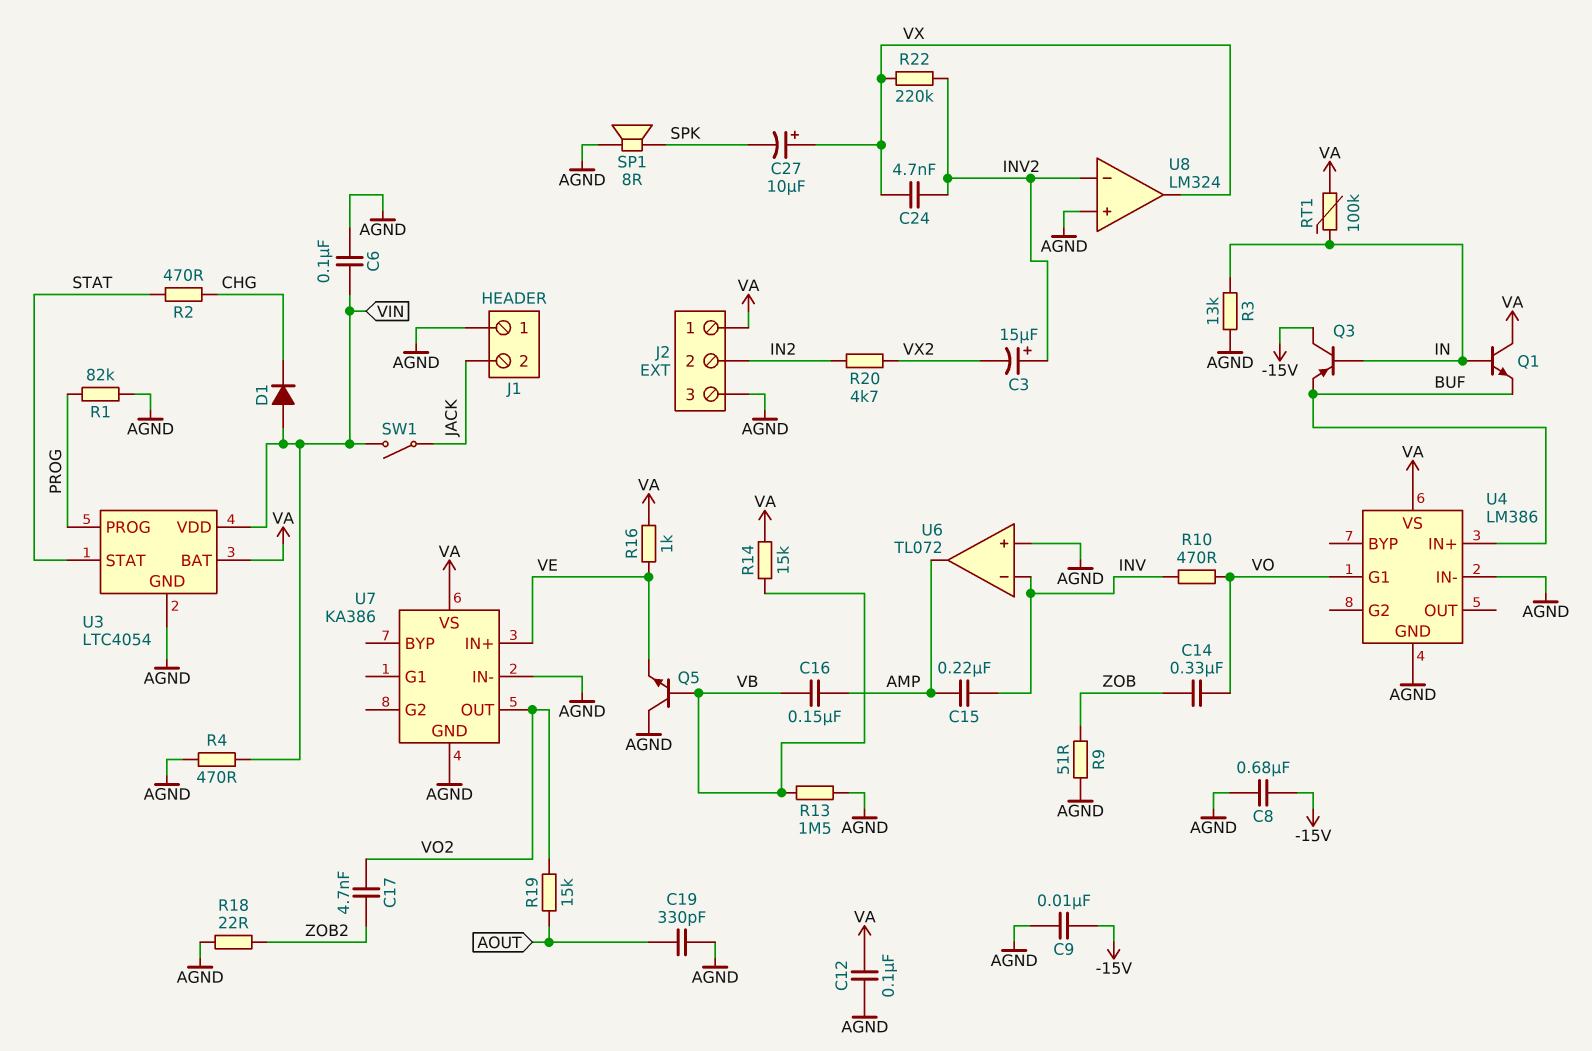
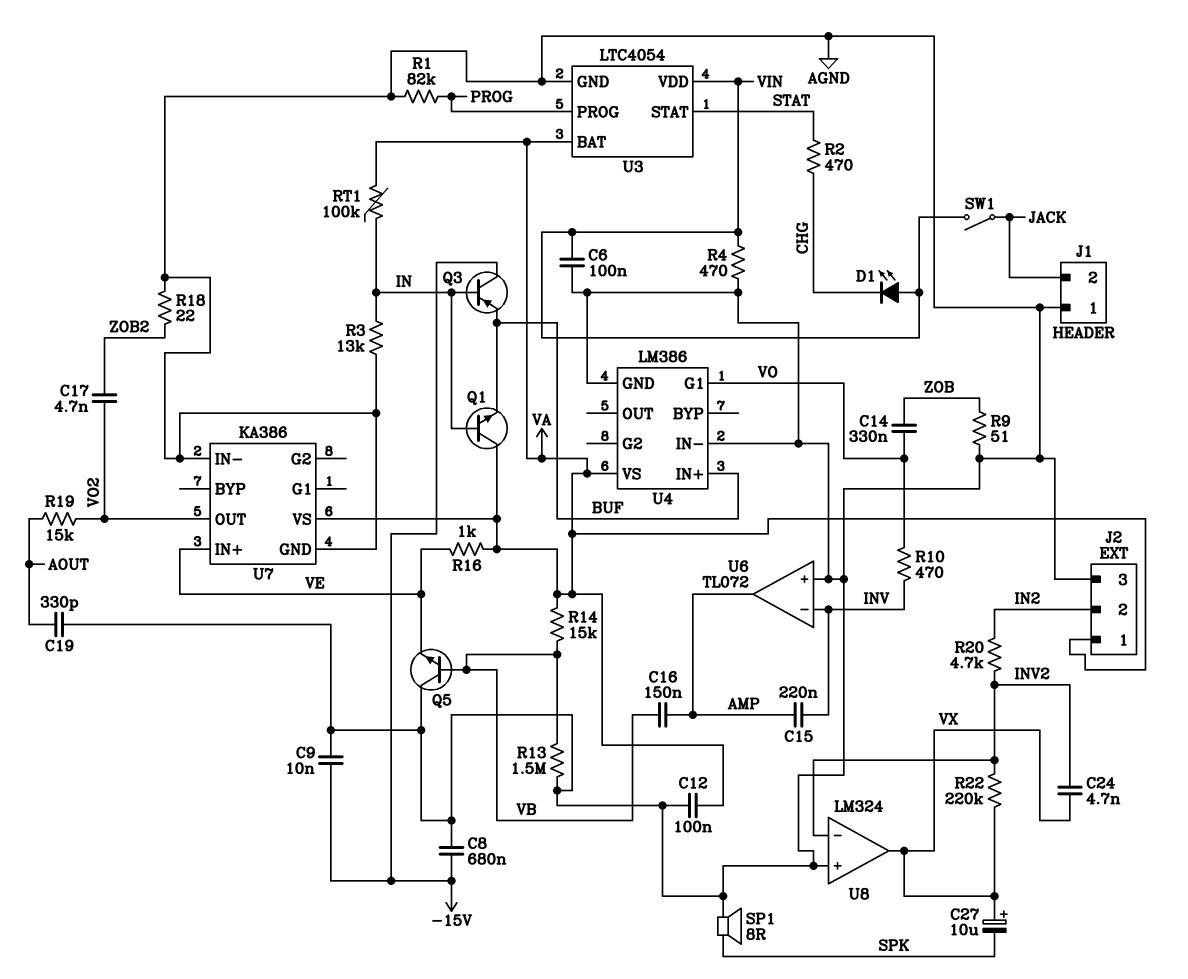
C3: 15uF (plus INV2, minus VX2) -> none
D1: diode (A VIN, K CHG) -> LED (A VIN, K CHG)
R20: 4.7k (IN2, VX2) -> 4.7k (IN2, INV2)

